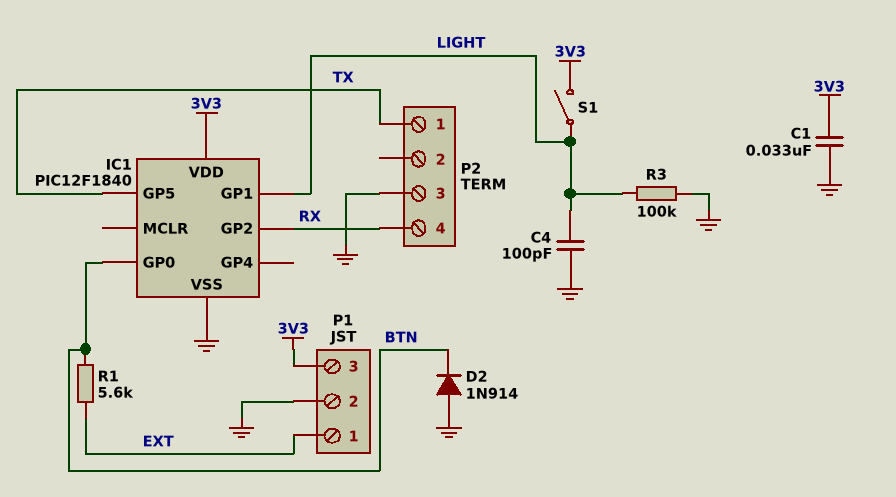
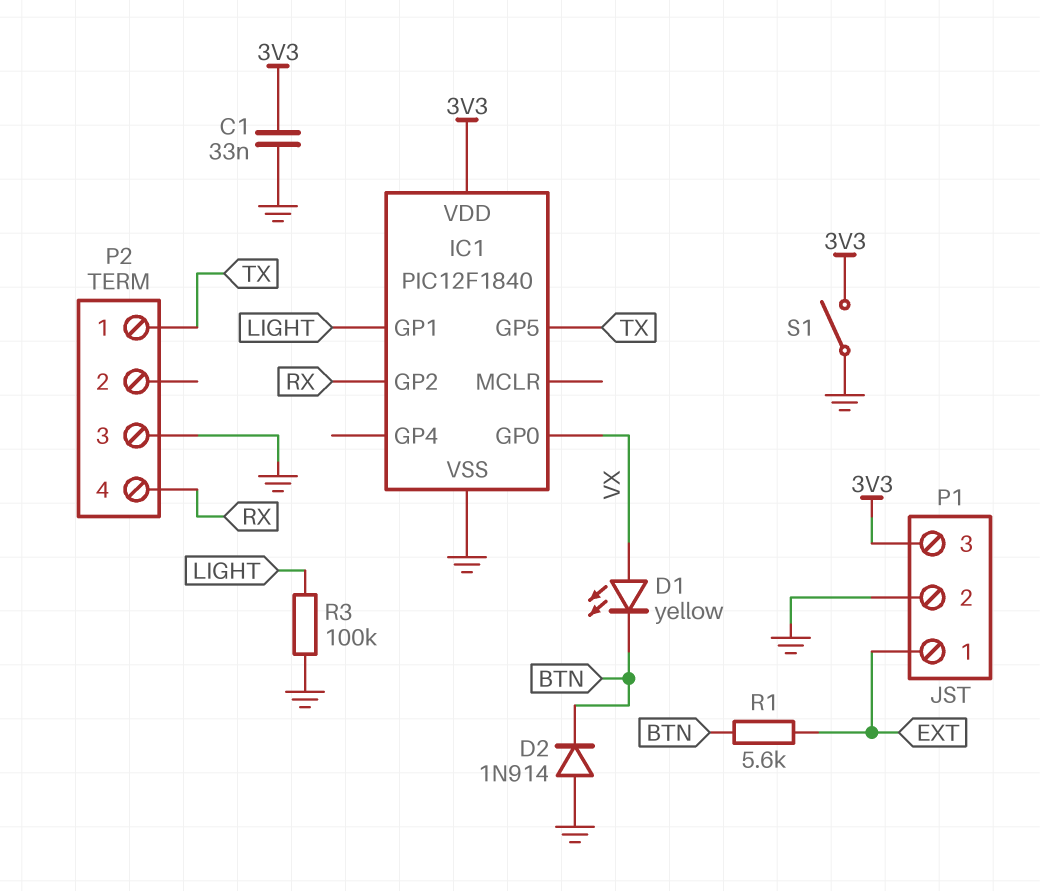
C4: 100pF (GND, LIGHT) -> none
D1: none -> LED yellow (A VX, K BTN)
IC1 pin GP0: BTN -> VX
S1: switch (3V3, LIGHT) -> switch (3V3, GND)

